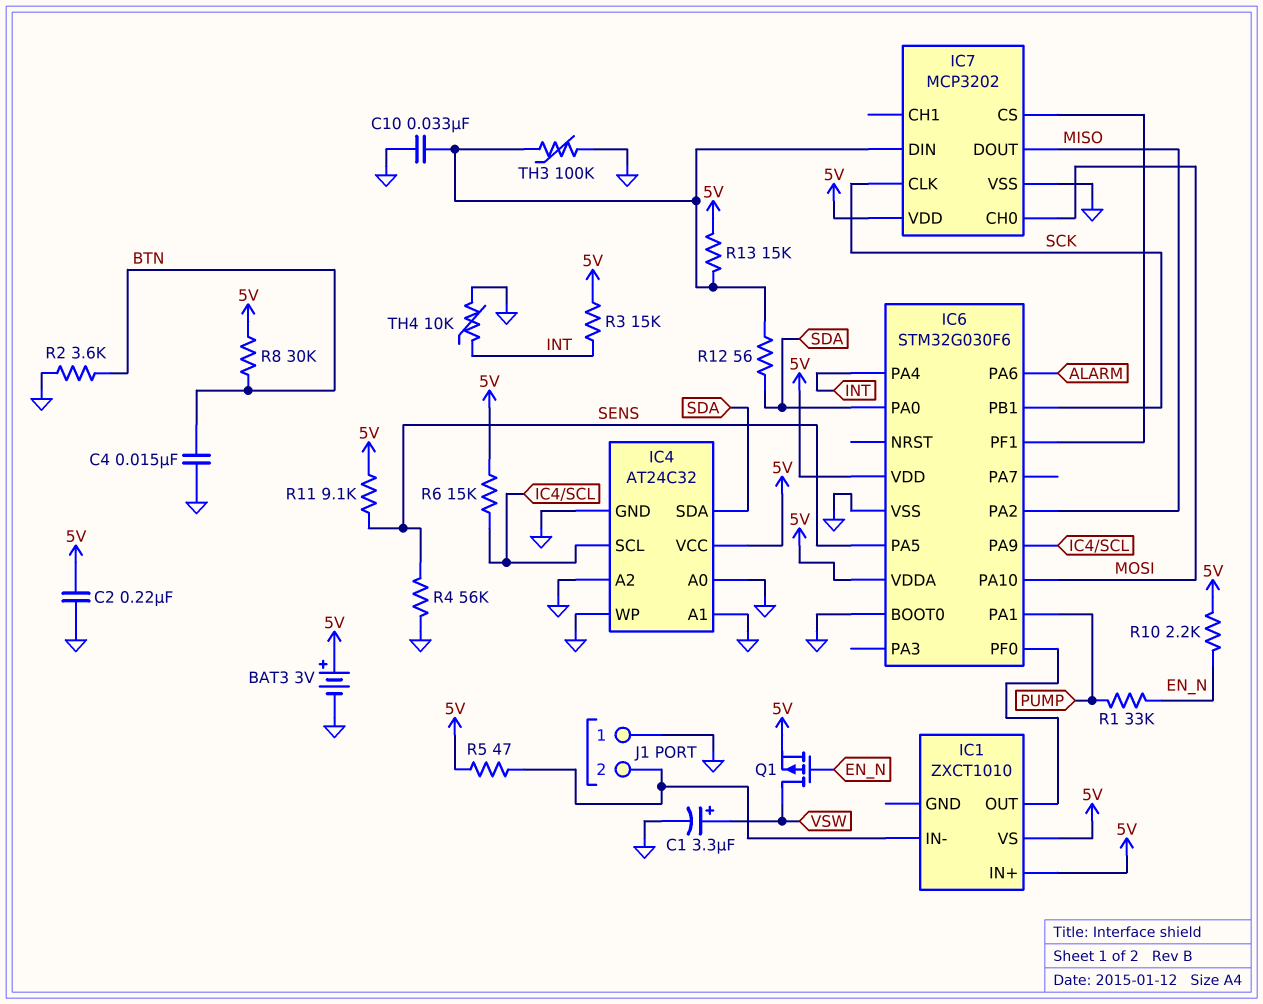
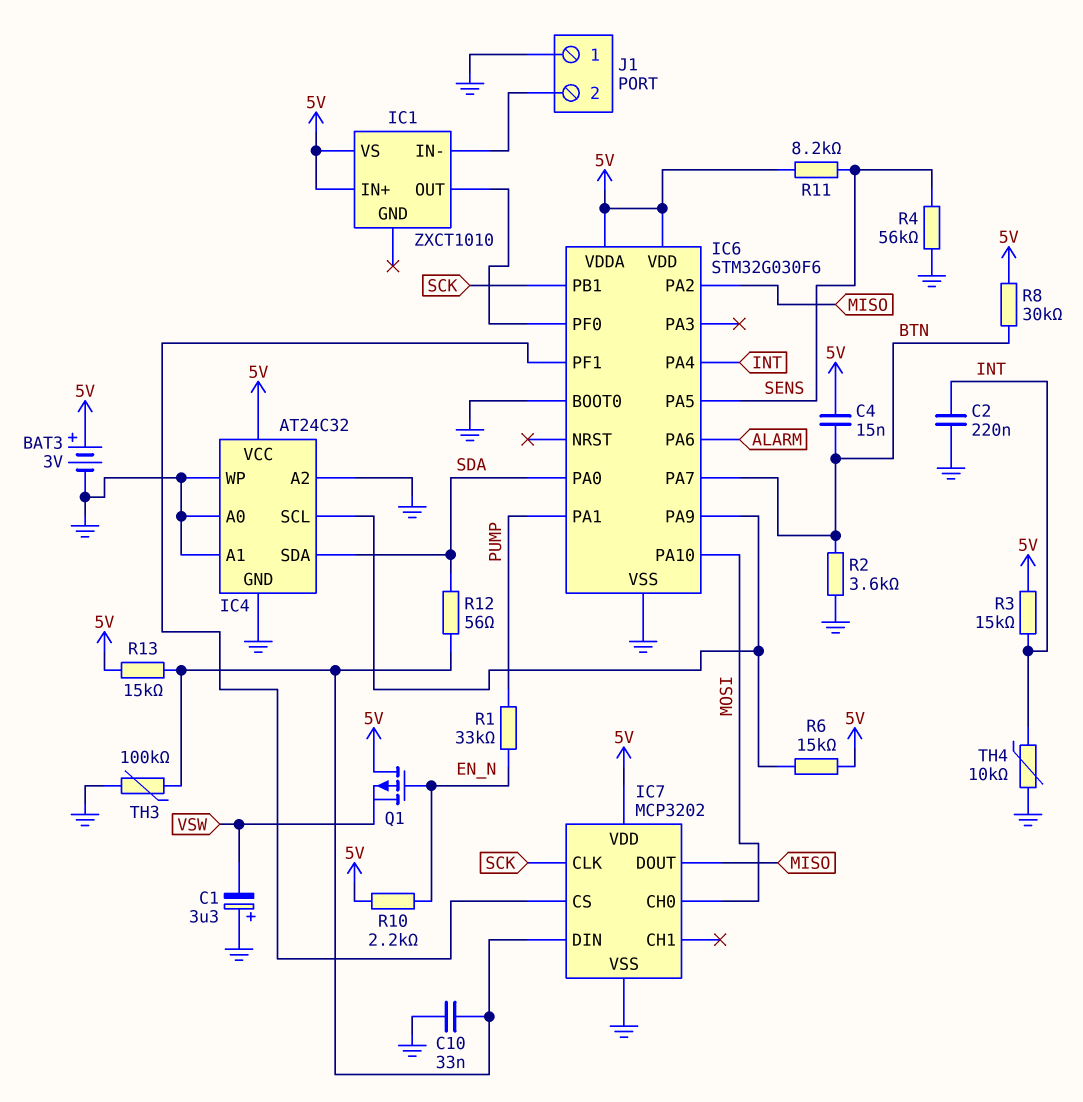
C1: 3.3uF (plus VSW, minus GND) -> 3.3uF (plus GND, minus VSW)
C2: 220nF (5V, GND) -> 220nF (GND, INT)
C4: 15nF (BTN, GND) -> 15nF (5V, BTN)
IC6 pin PA7: none -> BTN
Q1: PMOS (G EN_N, D VSW, S 5V) -> PMOS (G EN_N, D 5V, S VSW)
R5: 47 (5V, IC1/IN-) -> none
R11: 9.1k (5V, SENS) -> 8.2k (5V, SENS)

